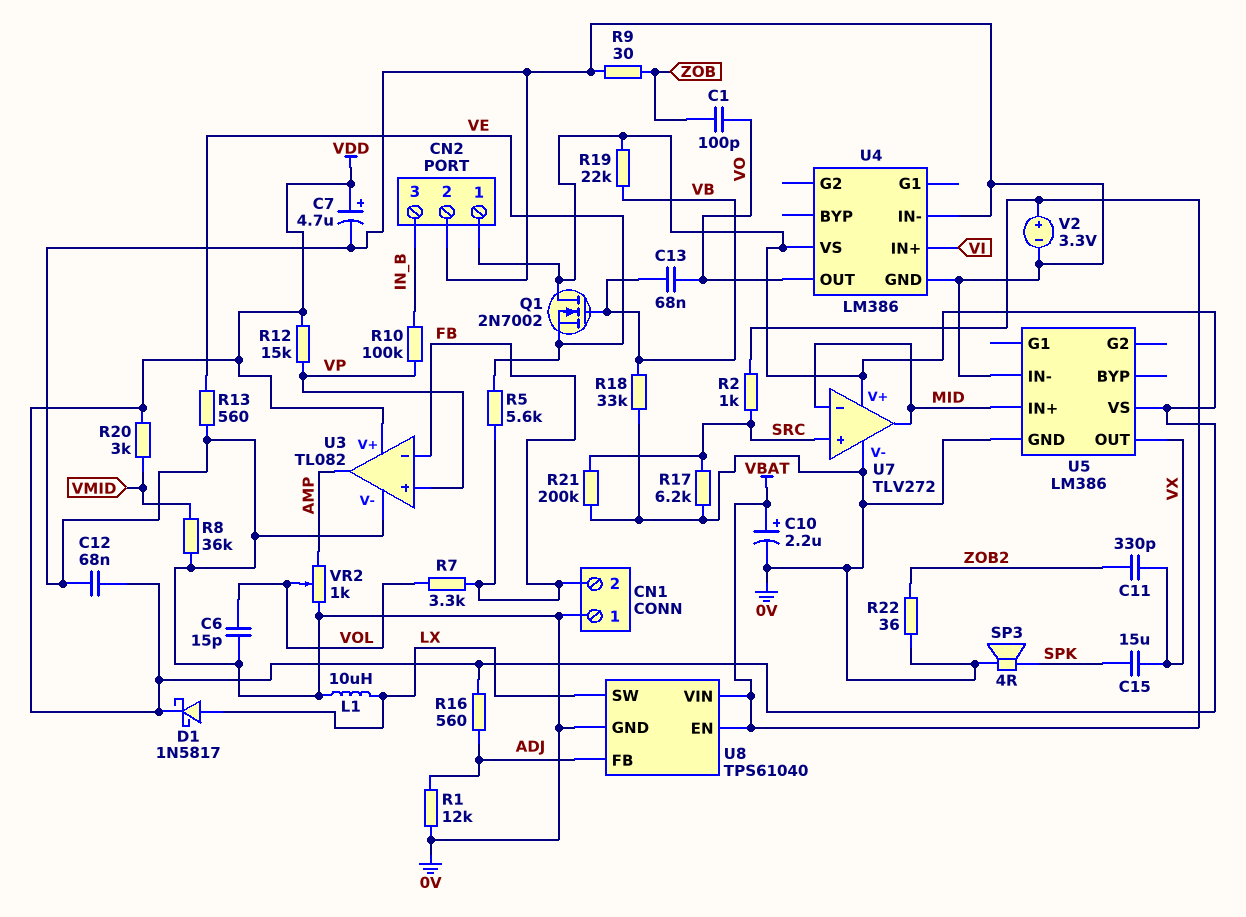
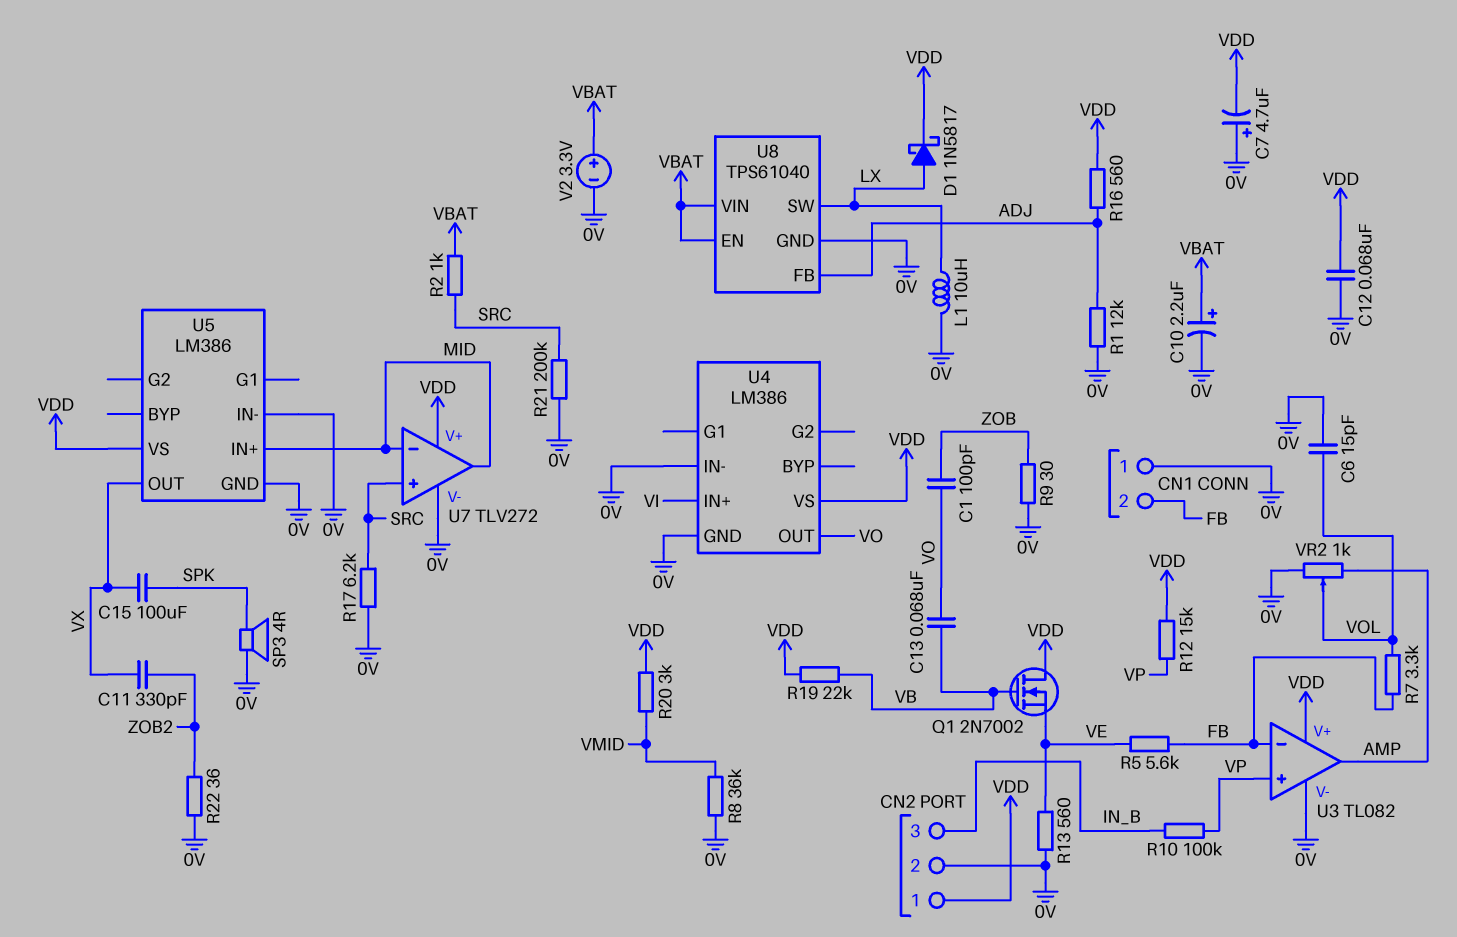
C7: 4.7uF (plus VDD, minus 0V) -> 4.7uF (plus 0V, minus VDD)
C15: 15uF (SPK, VX) -> 100uF (SPK, VX)
R18: 33k (0V, VB) -> none

